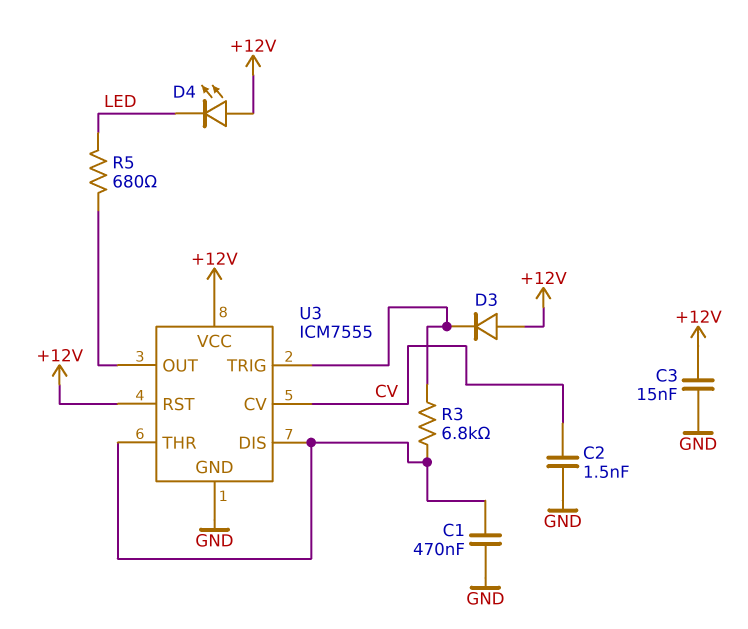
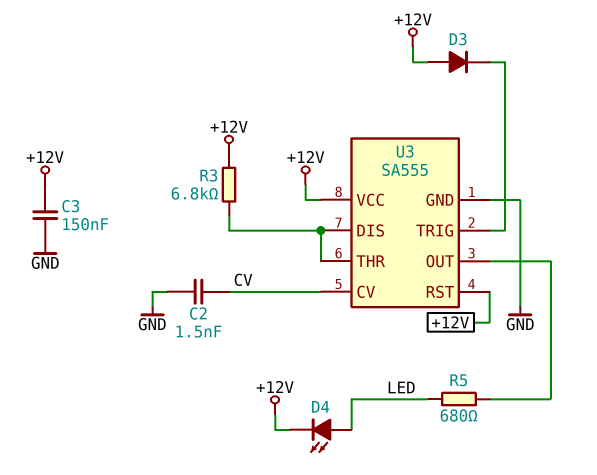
C1: 470nF (GND, U3/DIS) -> none
C3: 15nF (+12V, GND) -> 150nF (+12V, GND)
D4: LED (A +12V, K LED) -> LED (A LED, K +12V)
R3: 6.8k (U3/DIS, U3/TRIG) -> 6.8k (+12V, U3/DIS)
U3: ICM7555 -> SA555

